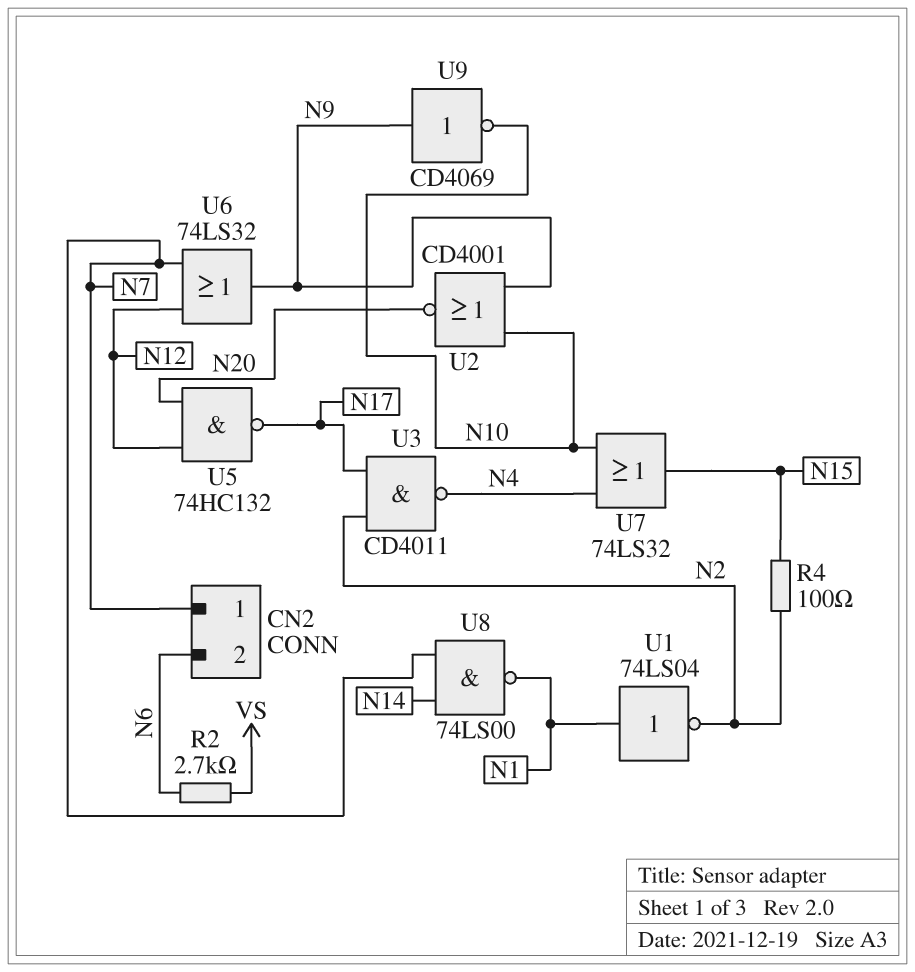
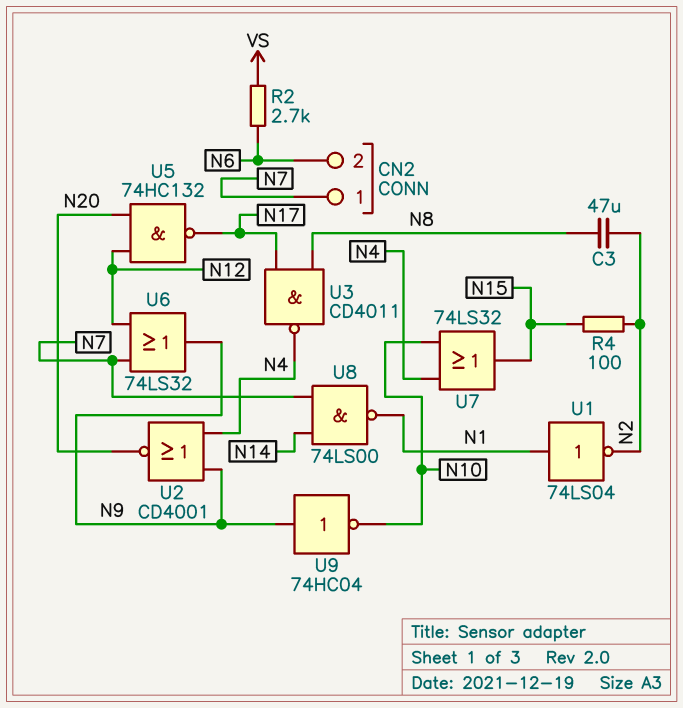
C3: none -> 47uF (N2, N8)
U2: NOR CD4001 (in N9, in N10, out N20) -> NOR CD4001 (in N4, in N9, out N20)
U3: NAND CD4011 (in N2, in N17, out N4) -> NAND CD4011 (in N8, in N17, out N4)
U9: NOT CD4069 (in N9, out N10) -> NOT 74HC04 (in N9, out N10)

